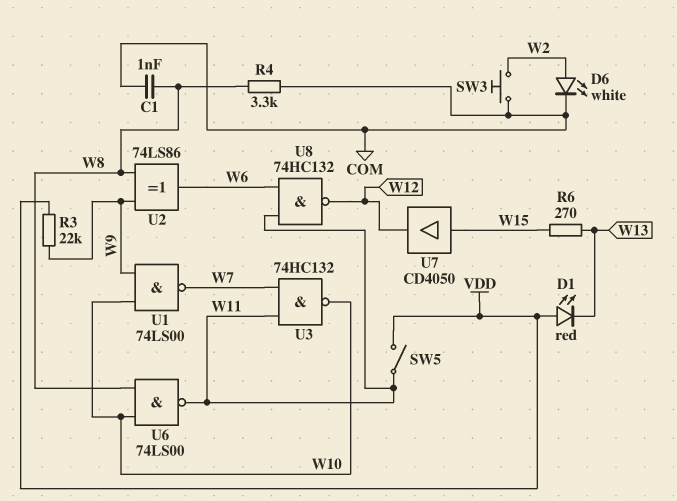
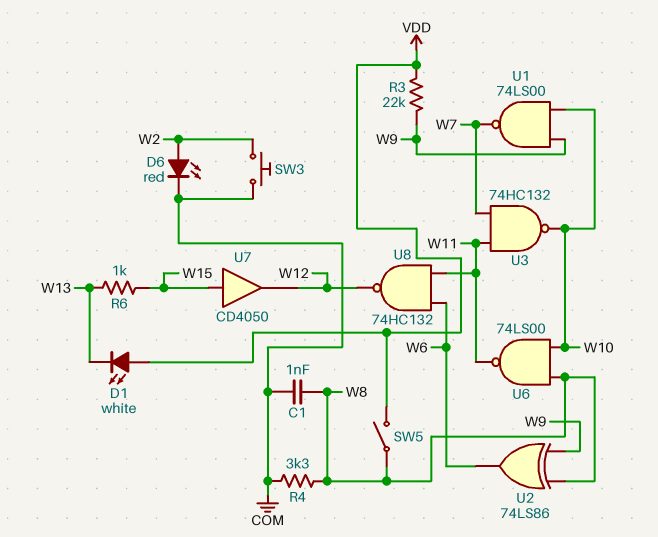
D1: LED red (A VDD, K W13) -> LED white (A VDD, K W13)
D6: LED white (A W2, K COM) -> LED red (A W2, K COM)
R6: 270 (W13, W15) -> 1k (W13, W15)
SW5: switch (VDD, W11) -> switch (VDD, W8)

